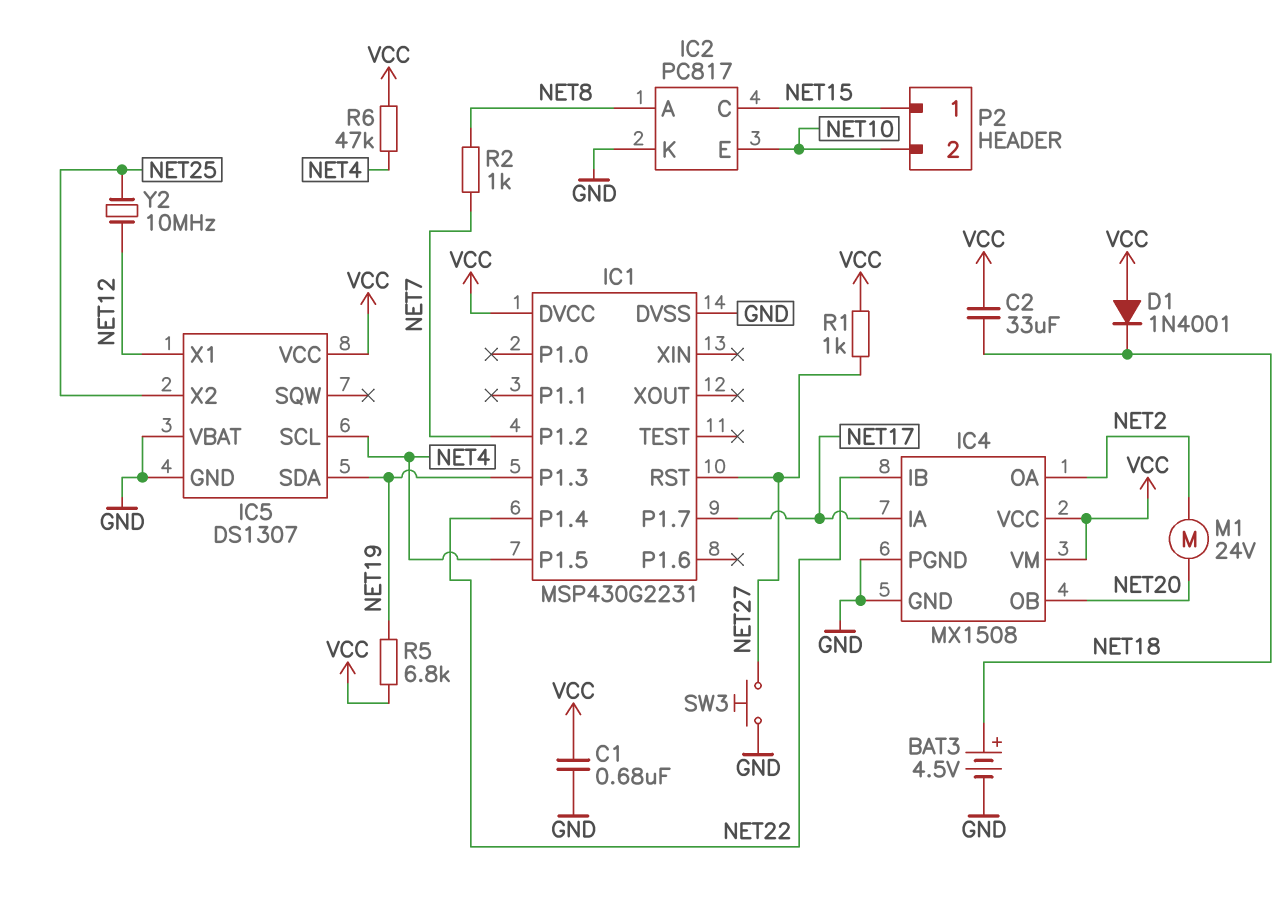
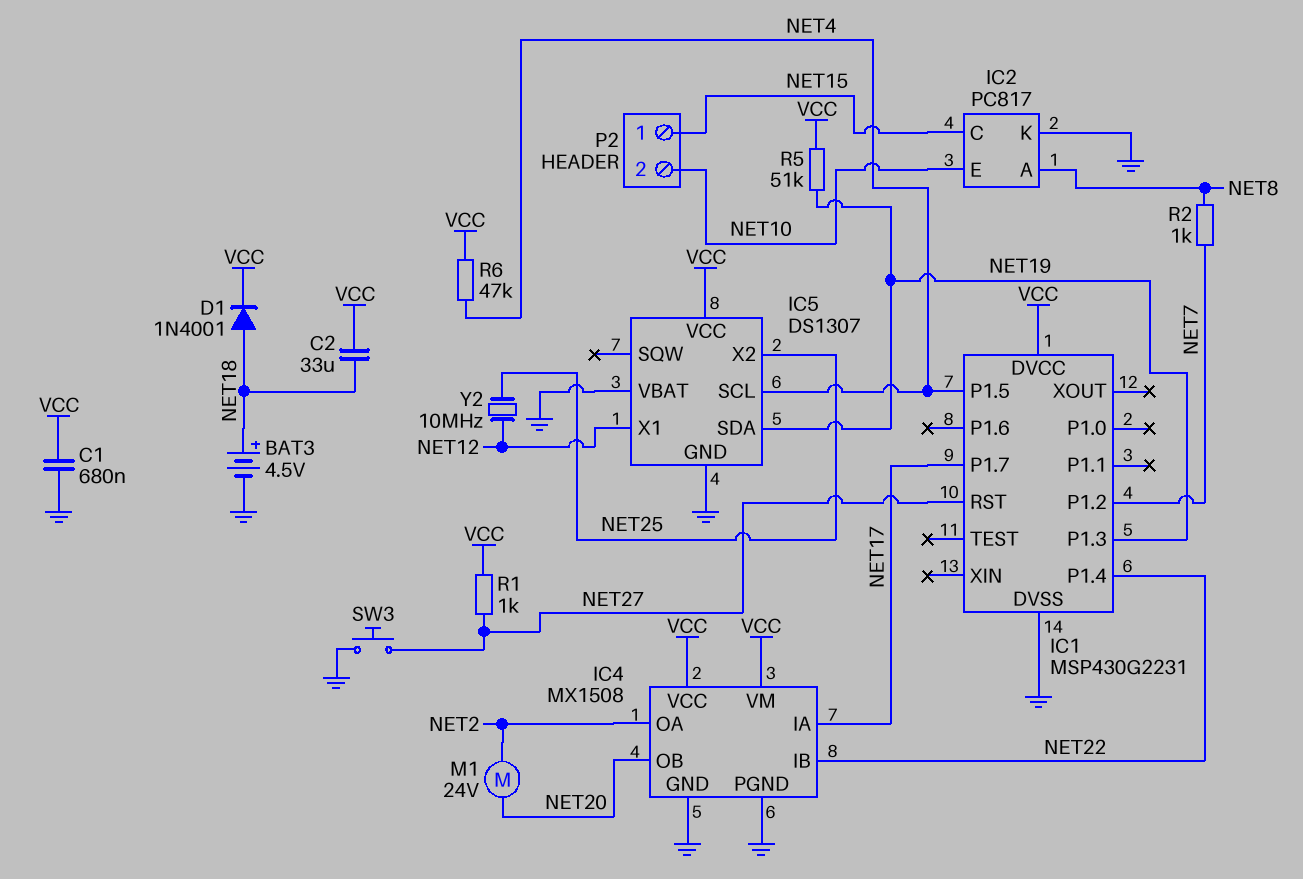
D1: diode 1N4001 (A VCC, K NET18) -> diode 1N4001 (A NET18, K VCC)
R5: 6.8k (NET19, VCC) -> 51k (NET19, VCC)

